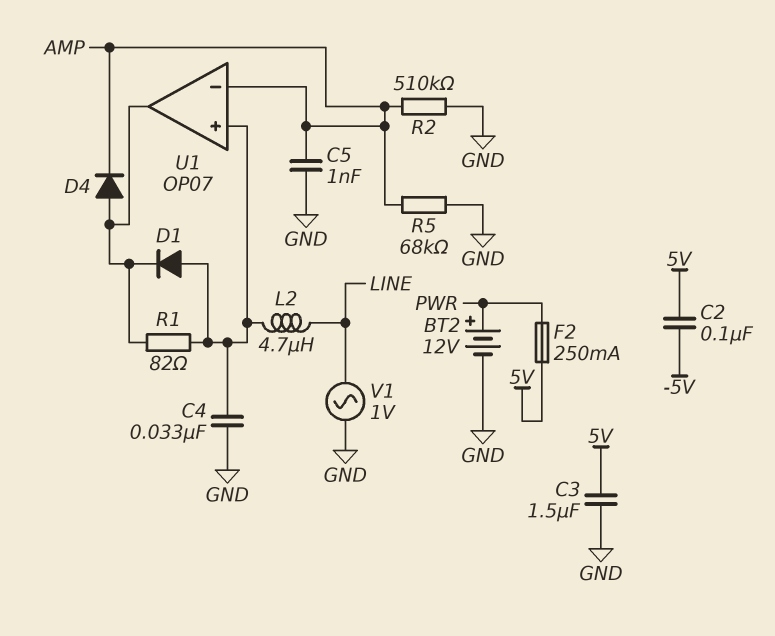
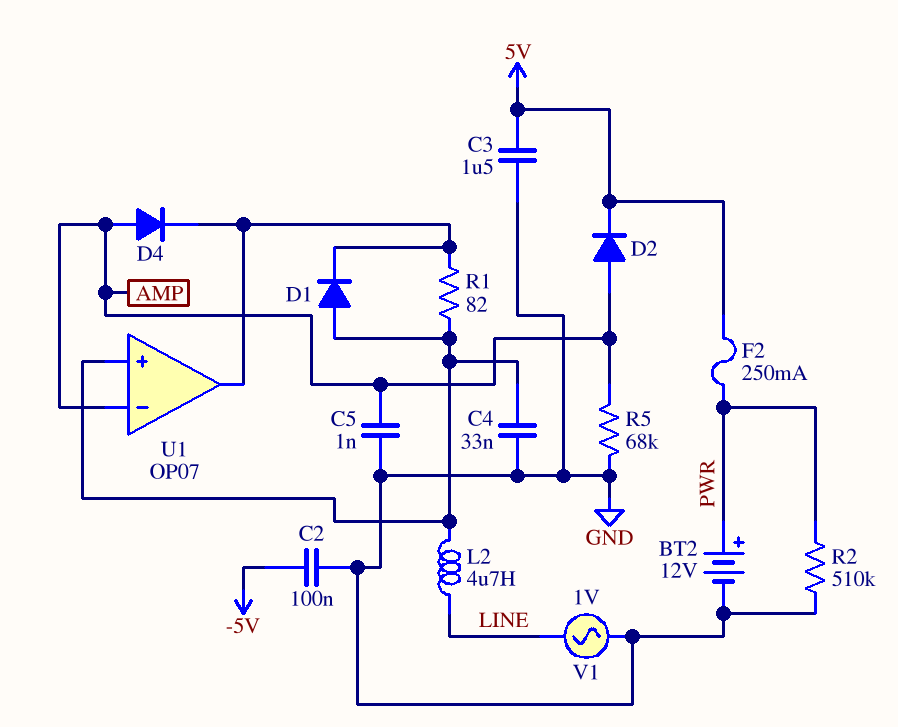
C2: 100nF (-5V, 5V) -> 100nF (-5V, GND)
D2: none -> diode (A AMP, K 5V)
D4: diode (A U1/out, K AMP) -> diode (A AMP, K U1/out)
R2: 510k (AMP, GND) -> 510k (GND, PWR)

